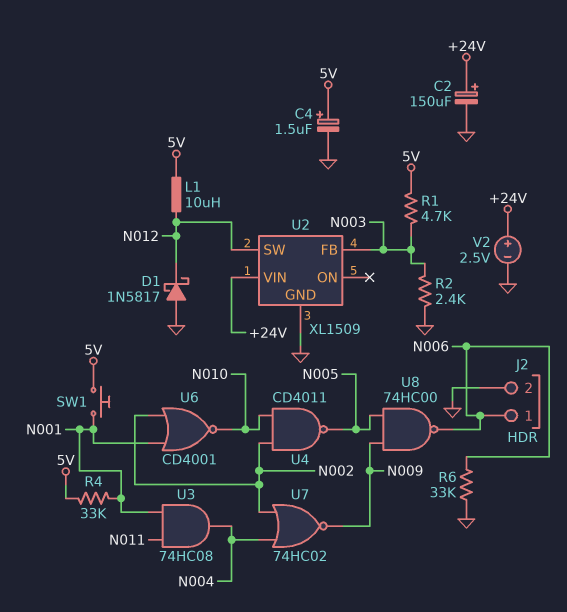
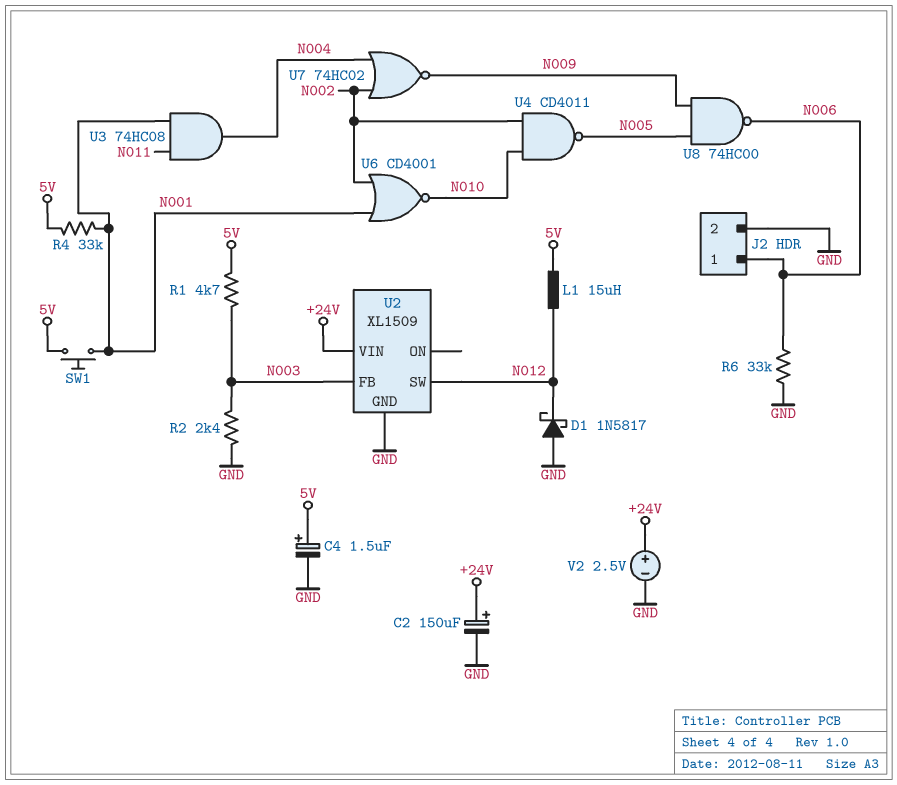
L1: 10uH (5V, N012) -> 15uH (5V, N012)

